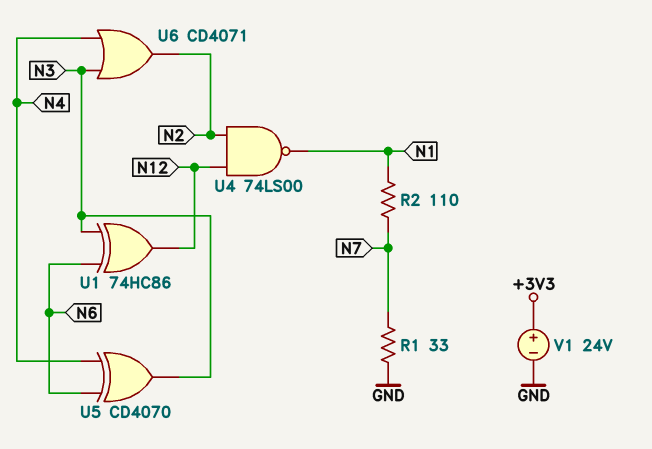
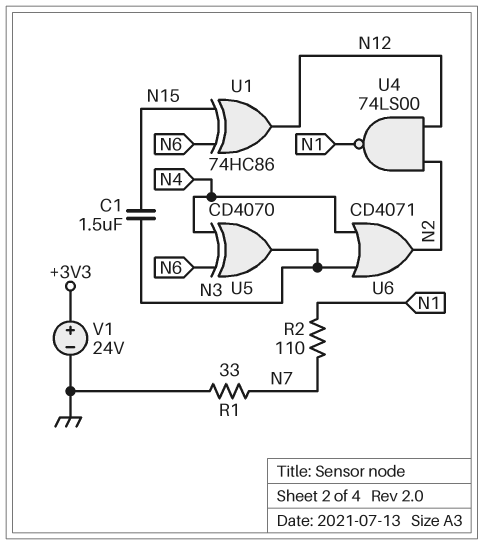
C1: none -> 1.5uF (N3, N15)
U1: XOR 74HC86 (in N3, in N6, out N12) -> XOR 74HC86 (in N6, in N15, out N12)

